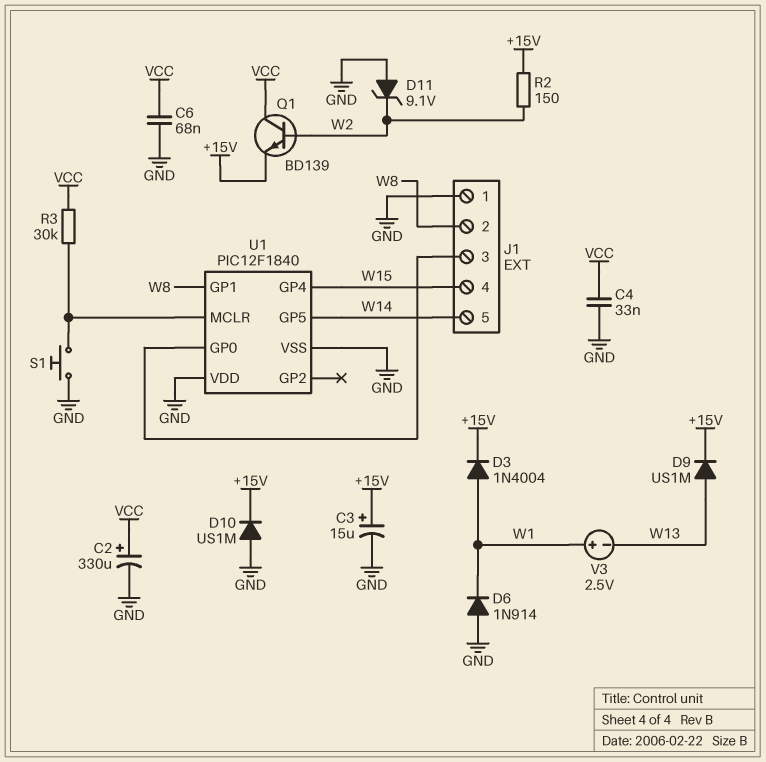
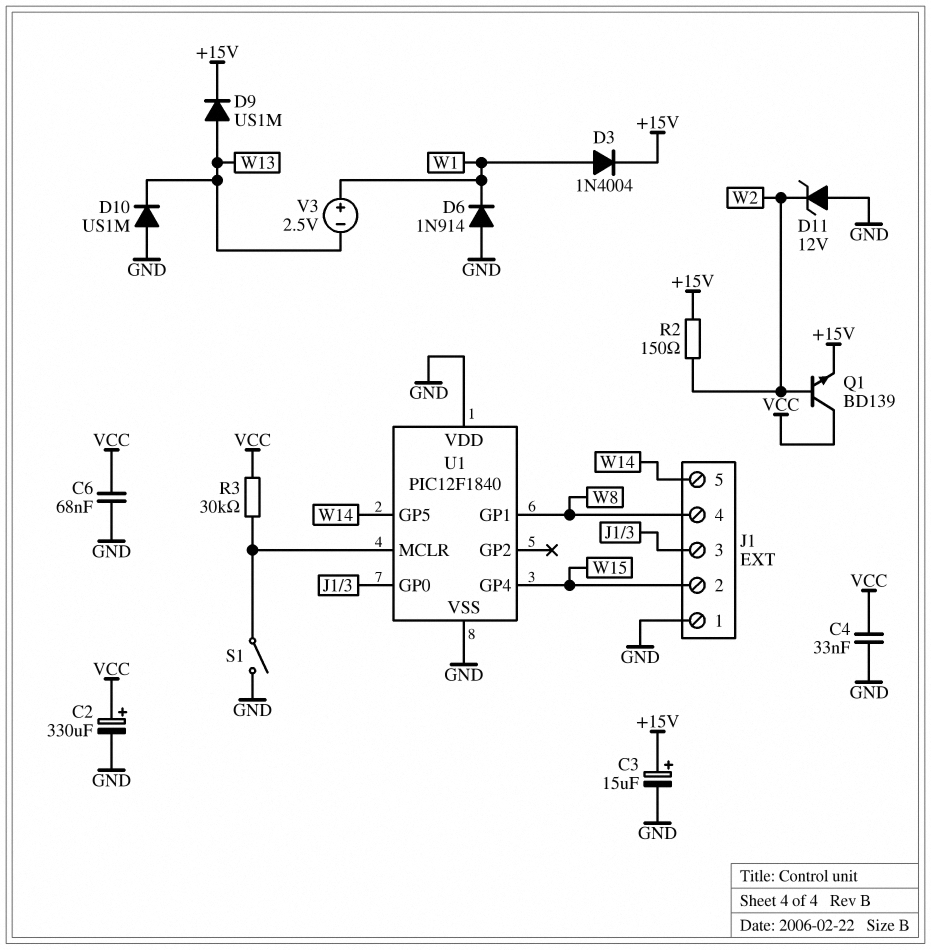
D10: diode US1M (A GND, K +15V) -> diode US1M (A GND, K W13)
D11: zener 9.1V (A GND, K W2) -> zener 12V (A GND, K W2)
J1 pin 2: W8 -> W15
J1 pin 4: W15 -> W8
S1: button (GND, U1/MCLR) -> switch (GND, U1/MCLR)

